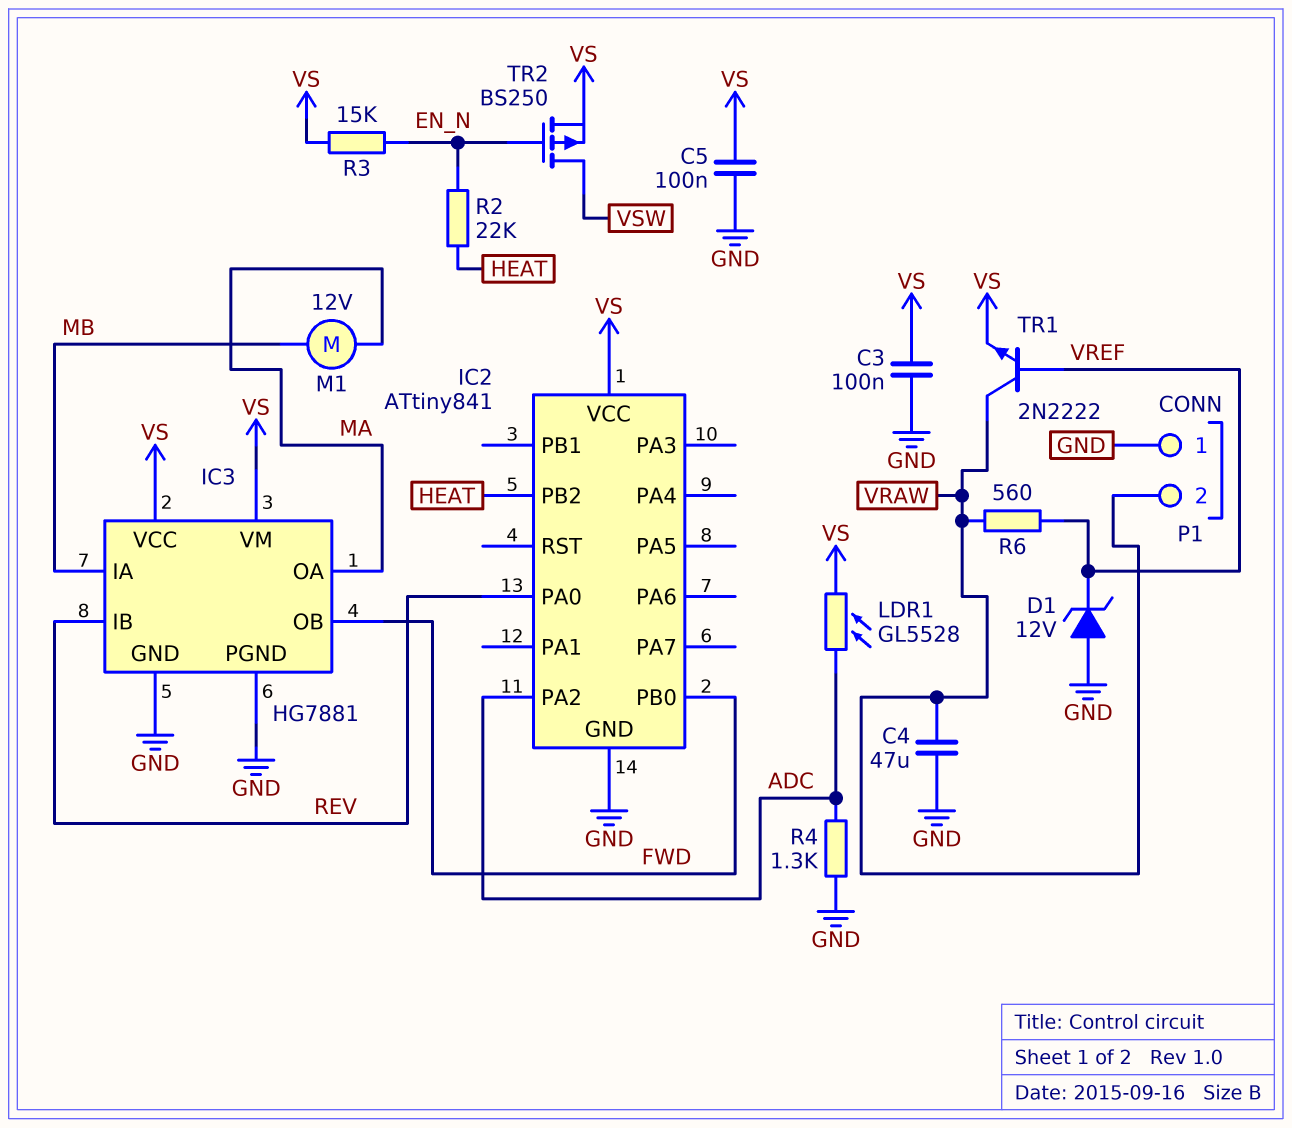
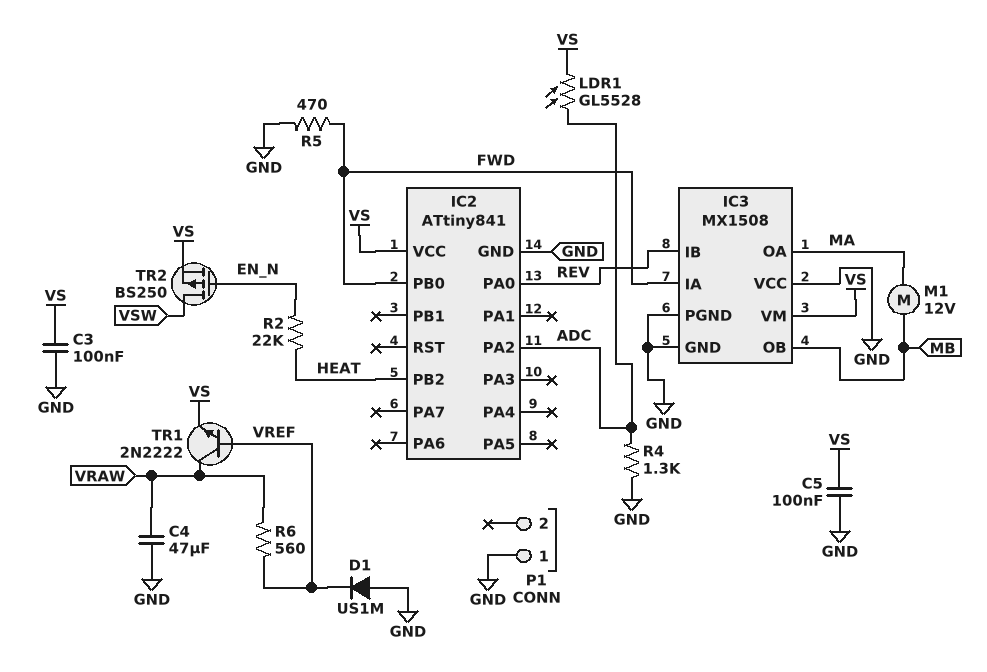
D1: zener 12V (A GND, K VREF) -> diode US1M (A GND, K VREF)
IC3: HG7881 -> MX1508
IC3 pin IA: MB -> FWD
IC3 pin OB: FWD -> MB
IC3 pin VCC: VS -> GND
P1 pin 2: VRAW -> none
R3: 15k (EN_N, VS) -> none
R5: none -> 470 (FWD, GND)

